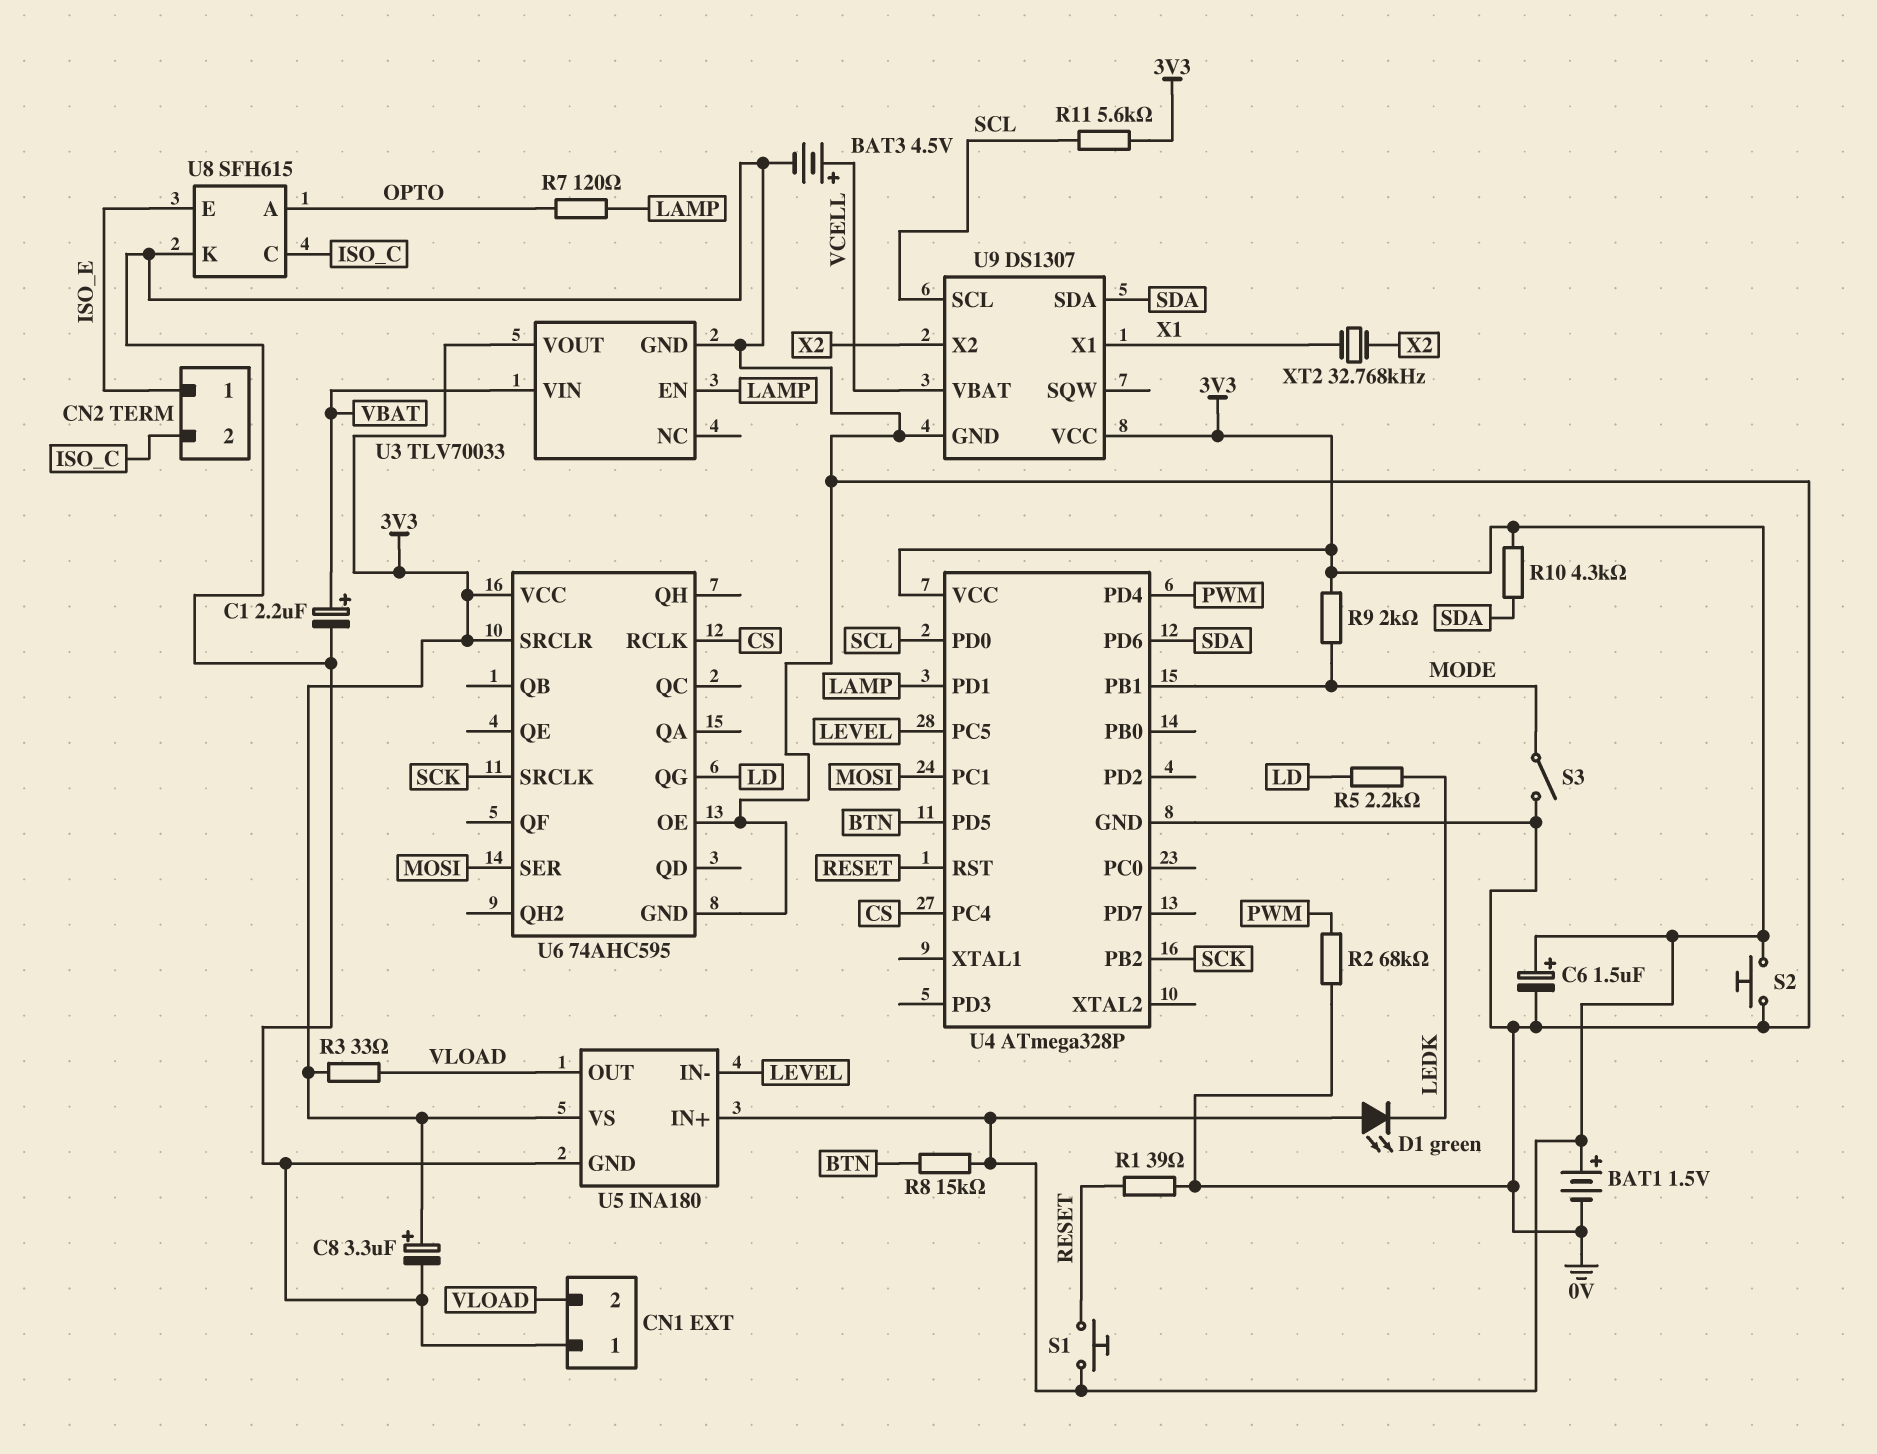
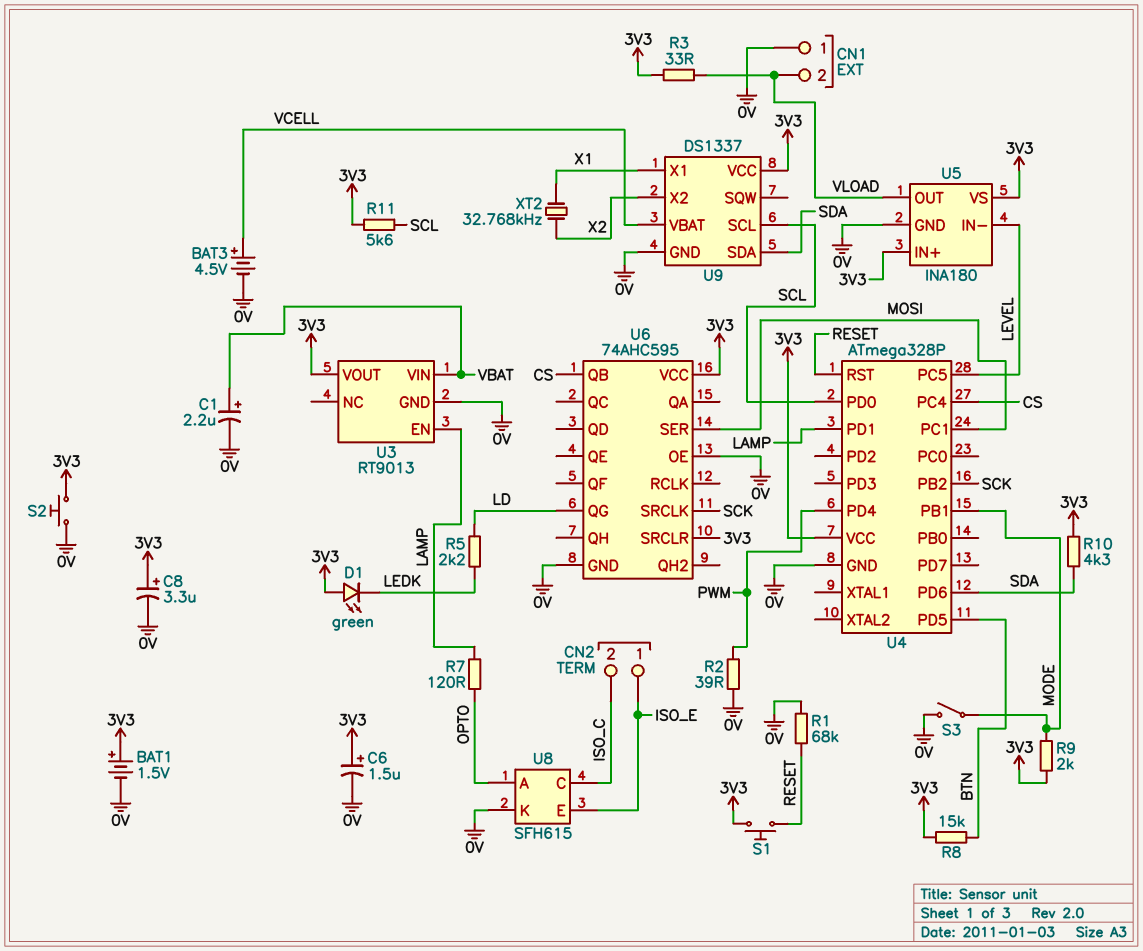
R1: 39 (0V, RESET) -> 68k (0V, RESET)
R2: 68k (0V, PWM) -> 39 (0V, PWM)
U3: TLV70033 -> RT9013
U6 pin QB: none -> CS
U6 pin RCLK: CS -> none
U9: DS1307 -> DS1337

